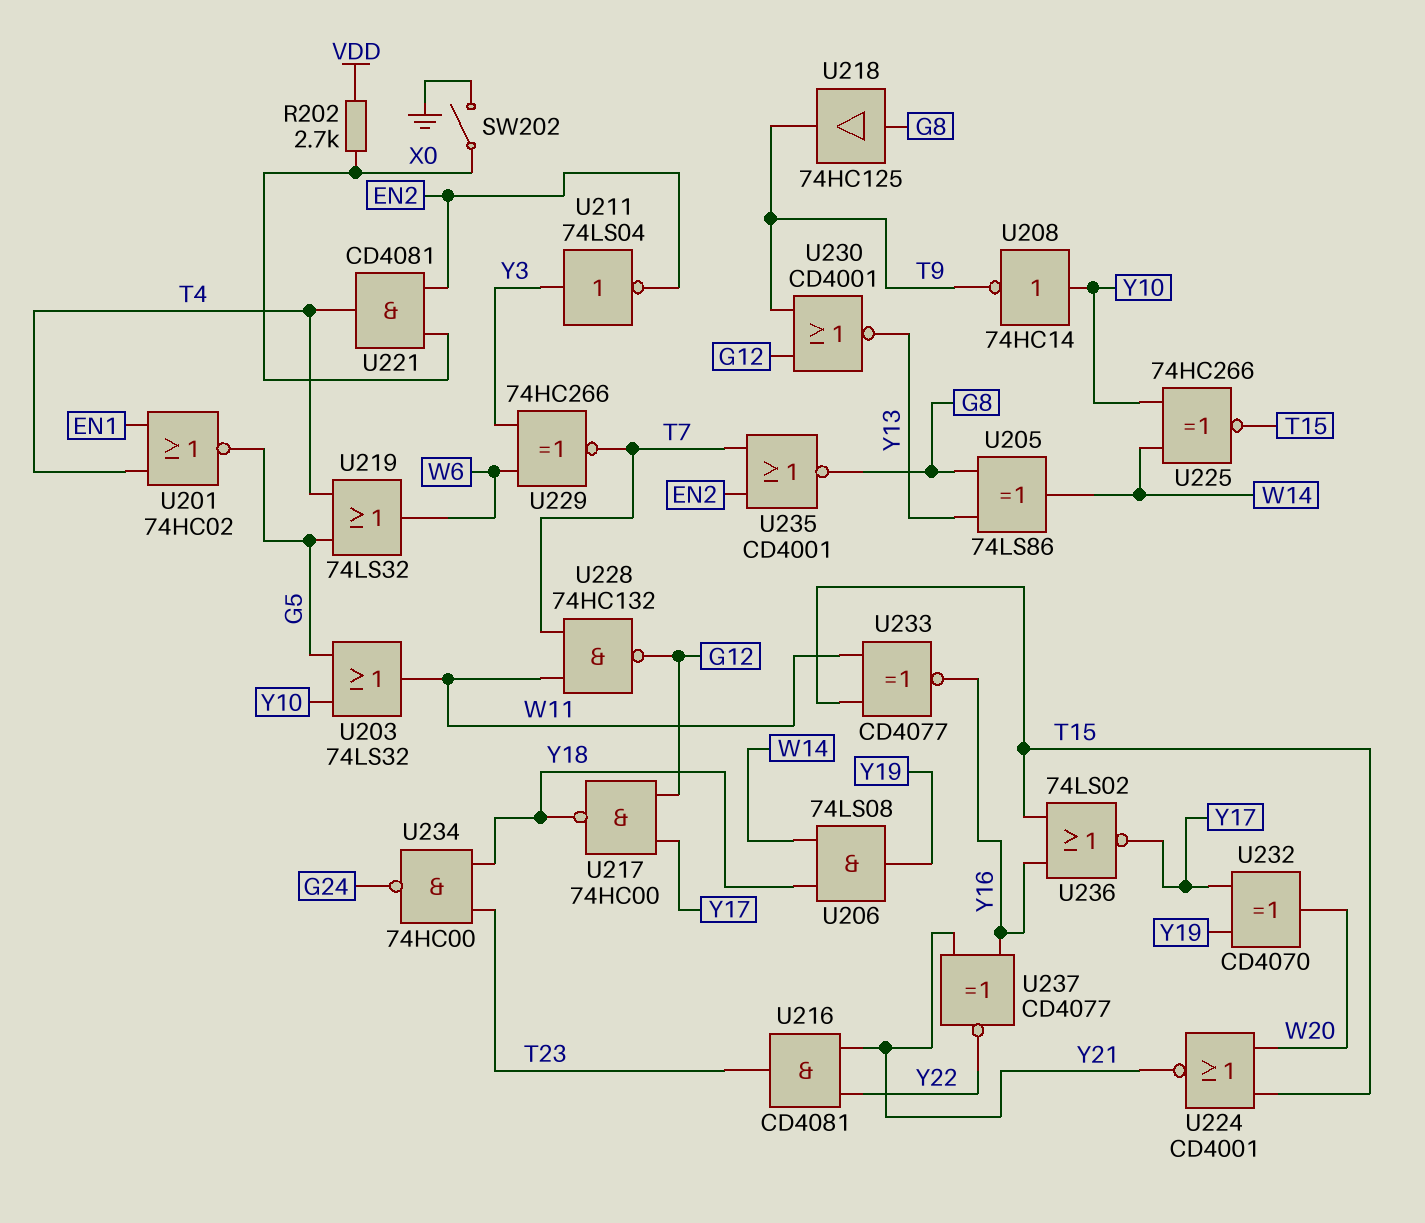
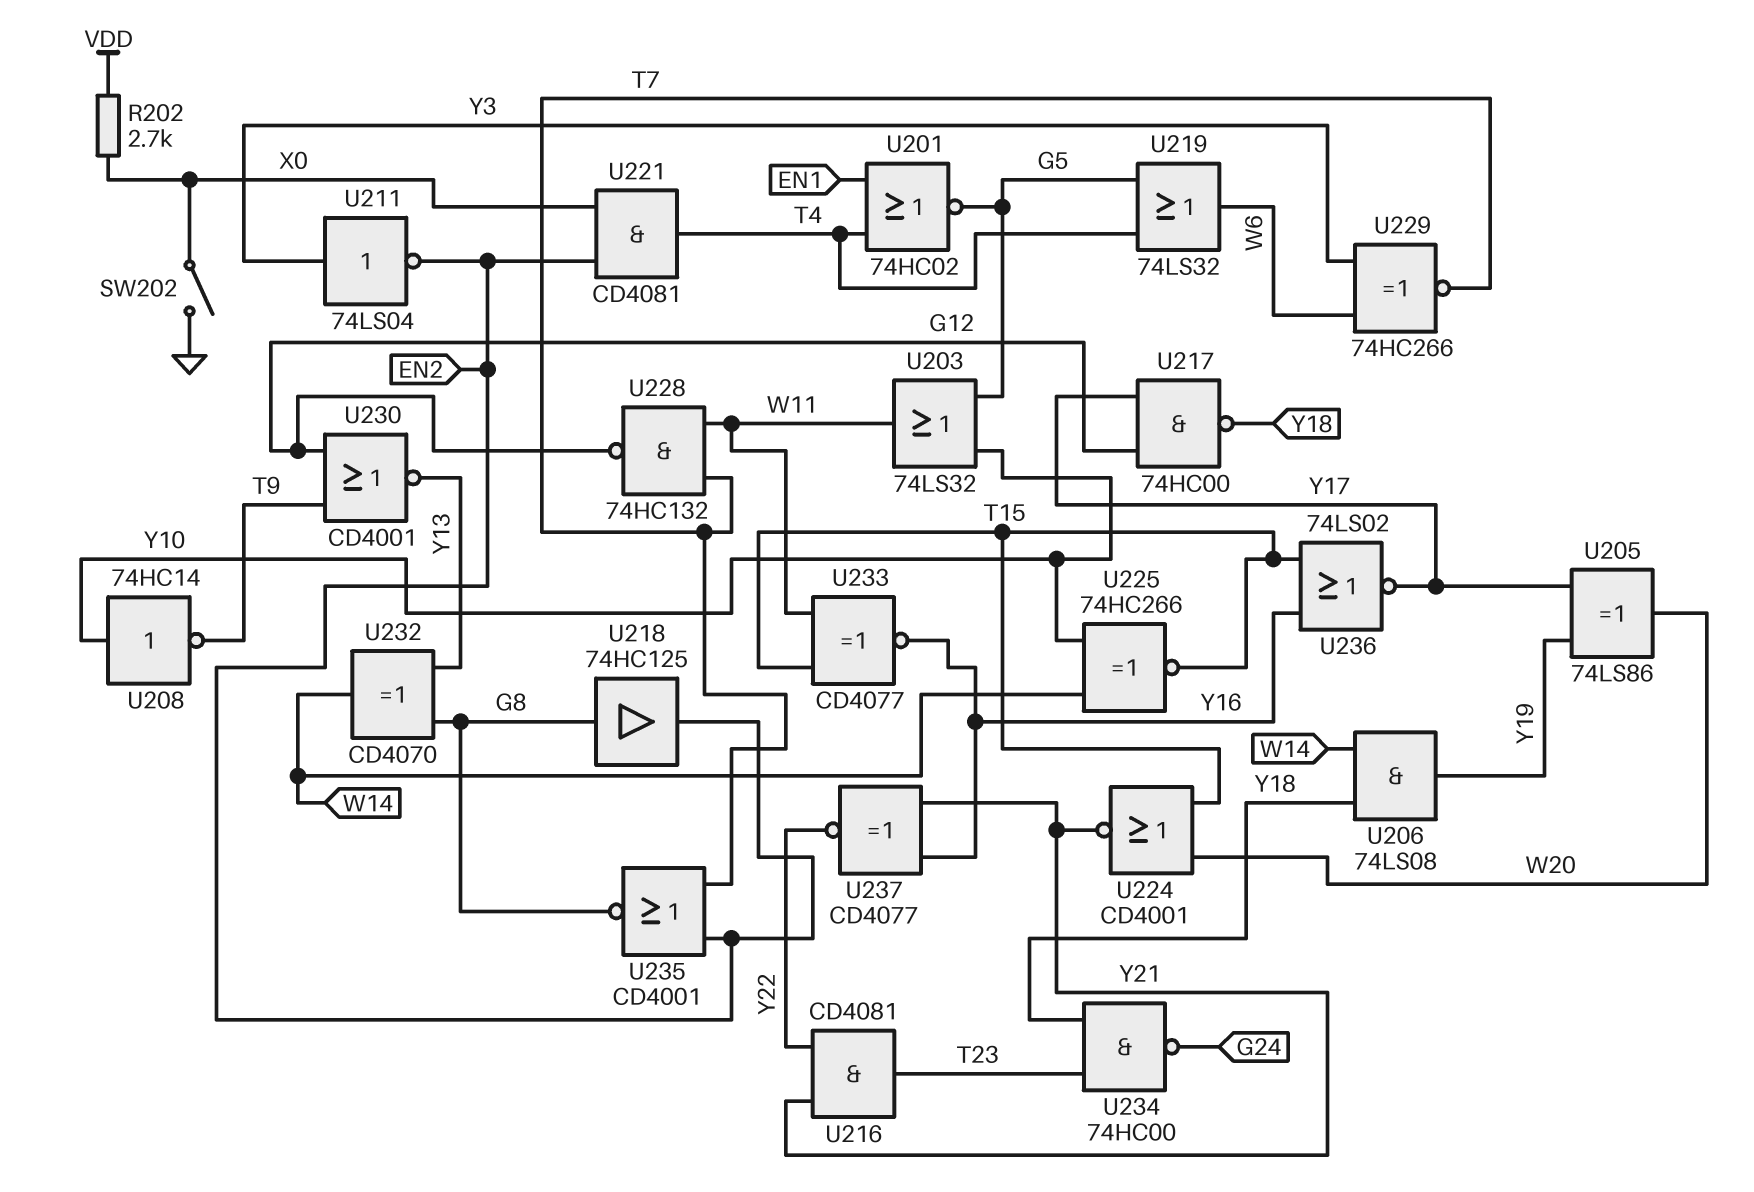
U205: XOR 74LS86 (in G8, in Y13, out W14) -> XOR 74LS86 (in Y17, in Y19, out W20)
U218: buffer 74HC125 (in G8, out T9) -> buffer 74HC125 (in G8, out EN2)
U232: XOR CD4070 (in Y17, in Y19, out W20) -> XOR CD4070 (in G8, in Y13, out W14)

